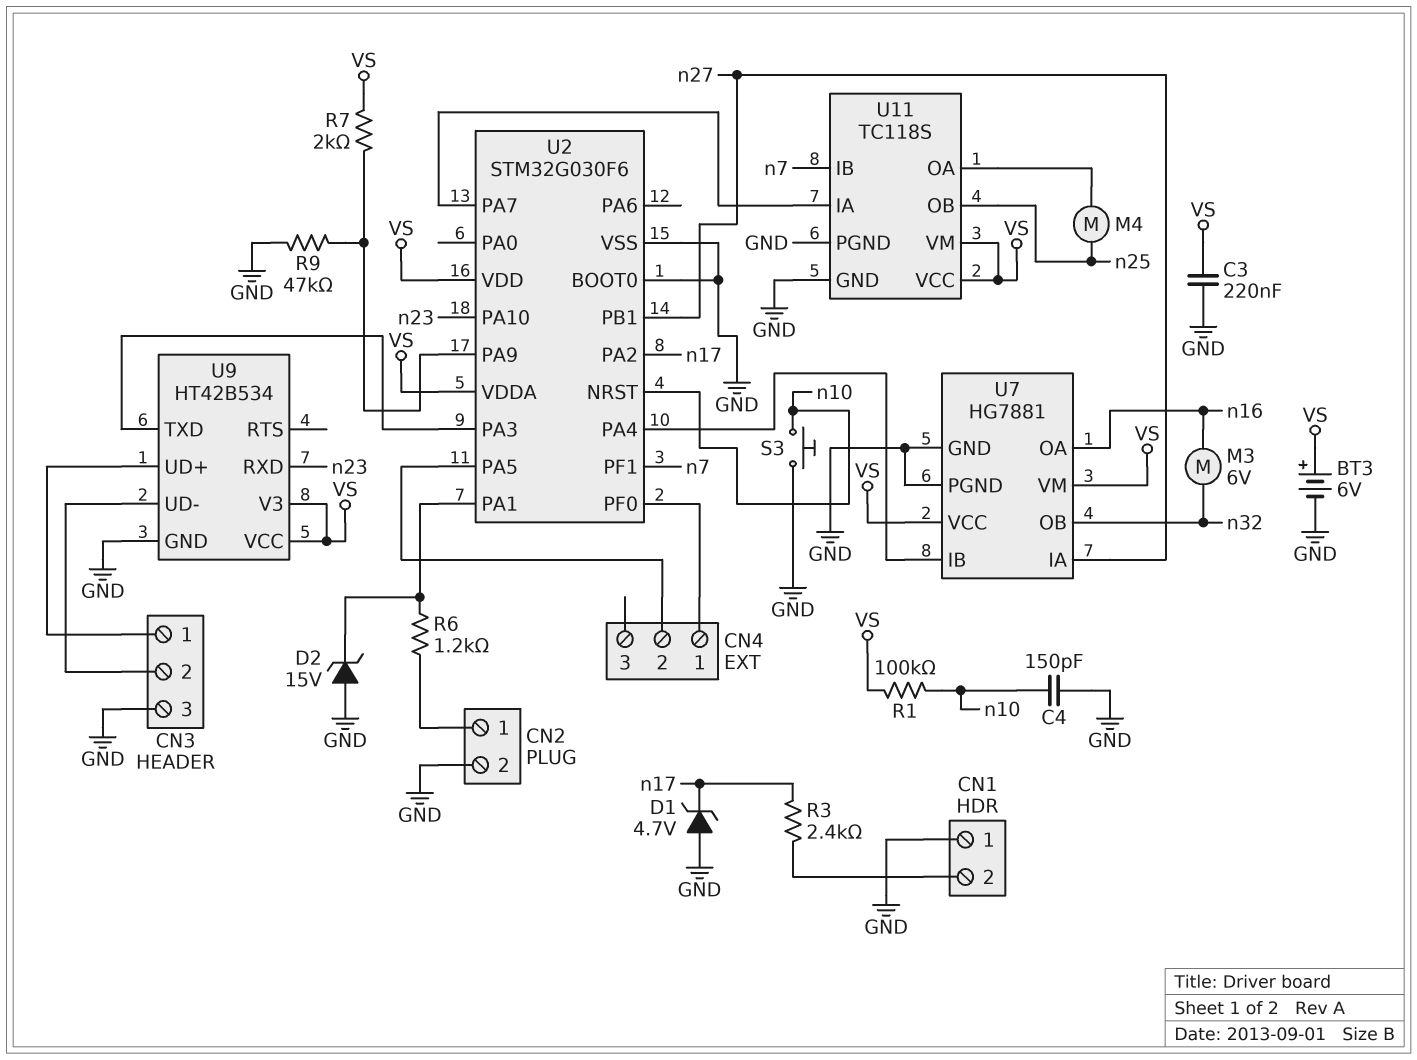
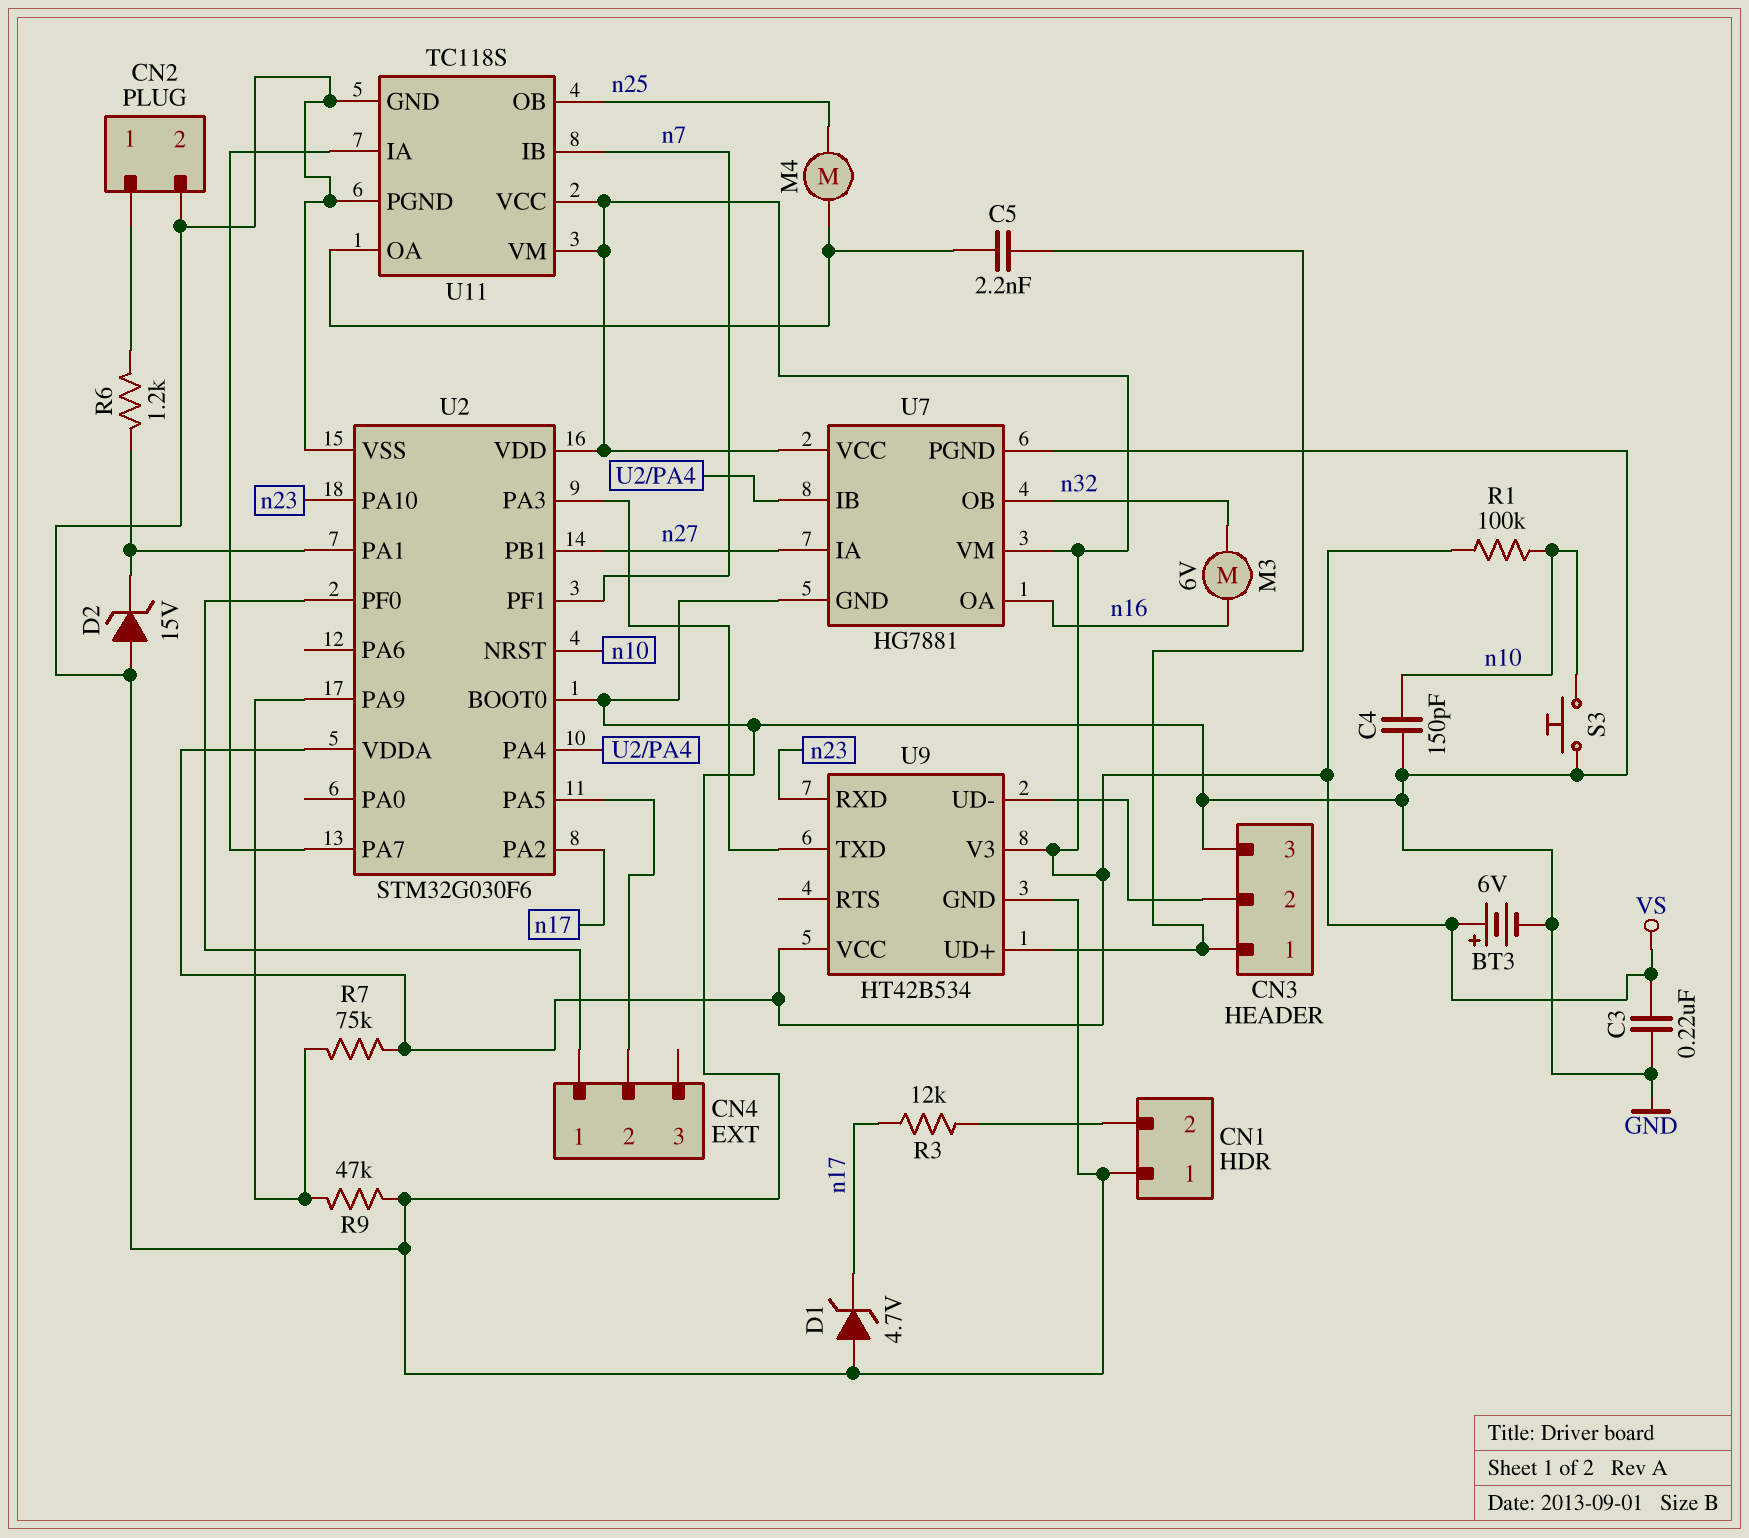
C5: none -> 2.2nF (CN3/1, U11/OA)
R3: 2.4k (CN1/2, n17) -> 12k (CN1/2, n17)
R7: 2k (U2/PA9, VS) -> 75k (U2/PA9, VS)

